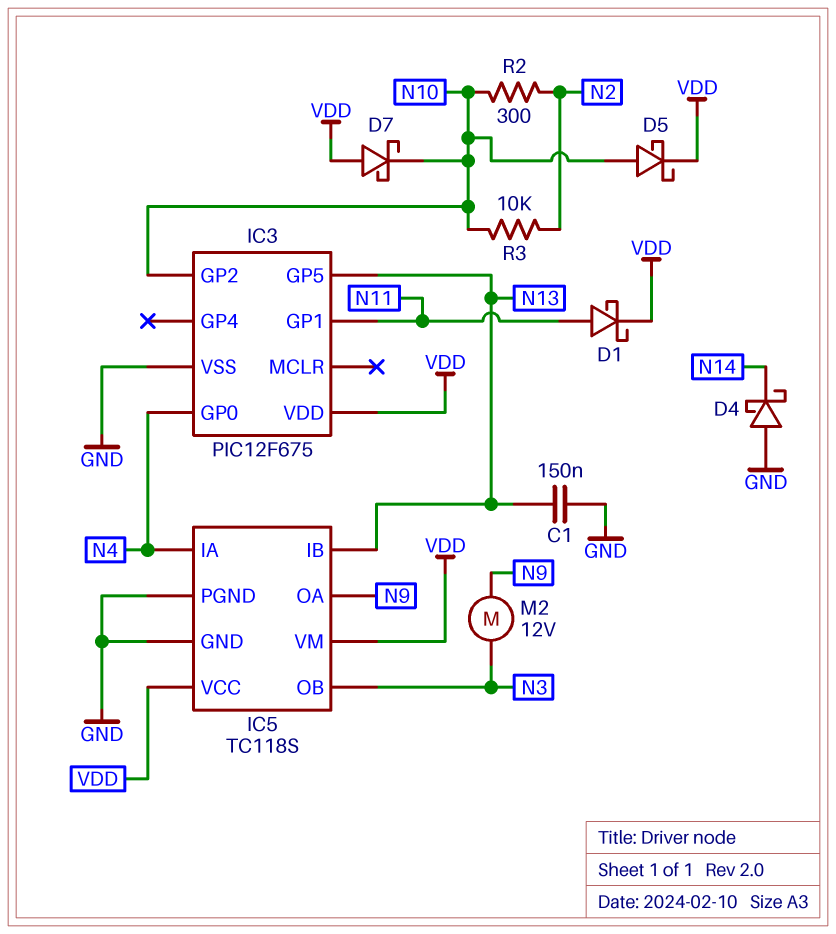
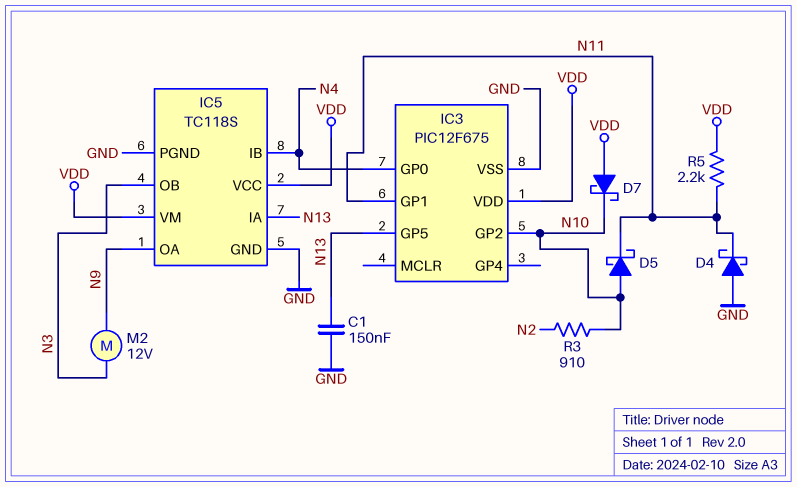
D1: schottky (A N11, K VDD) -> none
D4: schottky (A GND, K N14) -> schottky (A GND, K N11)
D5: schottky (A N10, K VDD) -> schottky (A N10, K N11)
IC5 pin IA: N4 -> N13
IC5 pin IB: N13 -> N4
R2: 300 (N2, N10) -> none
R3: 10k (N2, N10) -> 910 (N2, N10)
R5: none -> 2.2k (N11, VDD)

